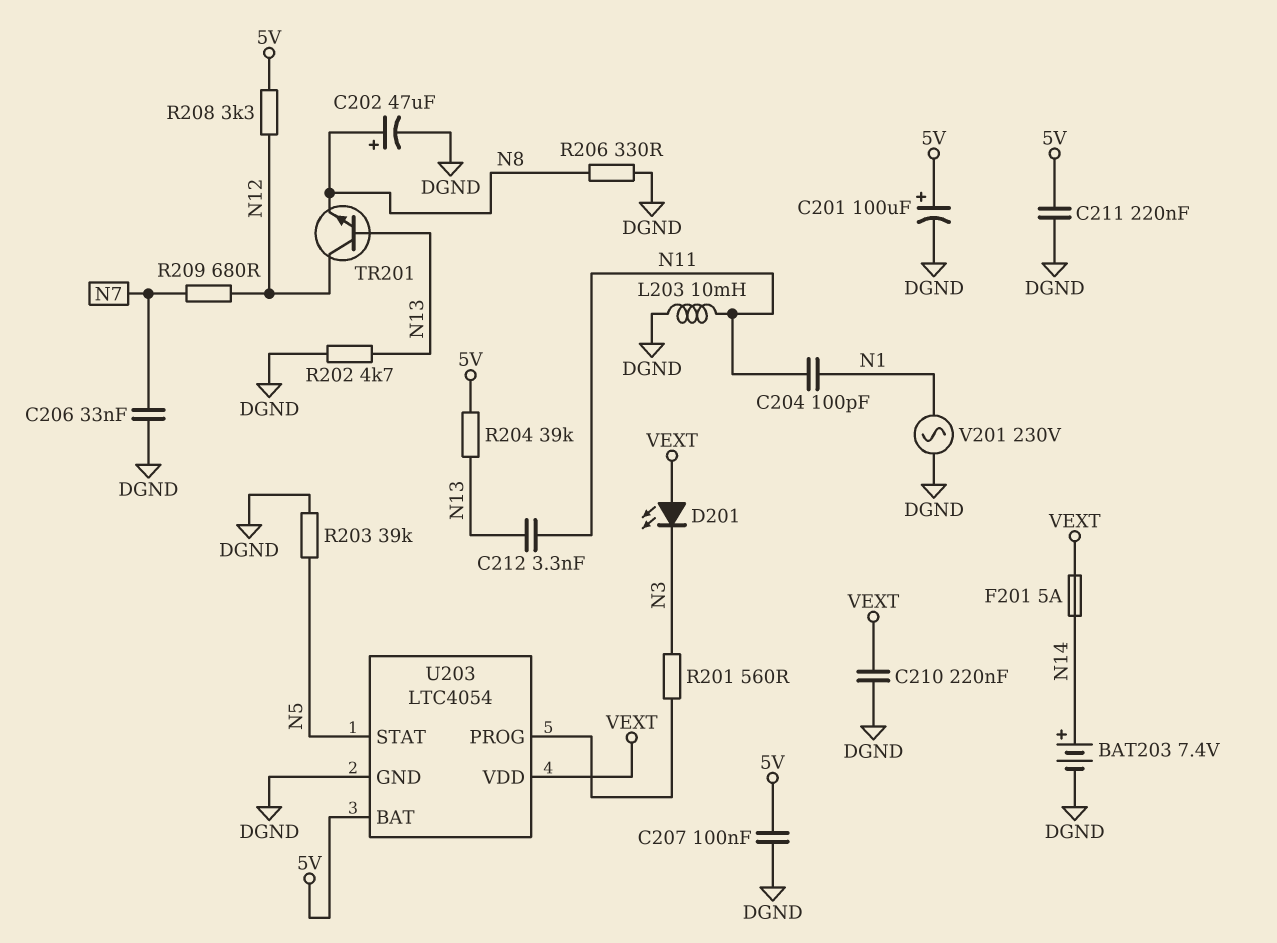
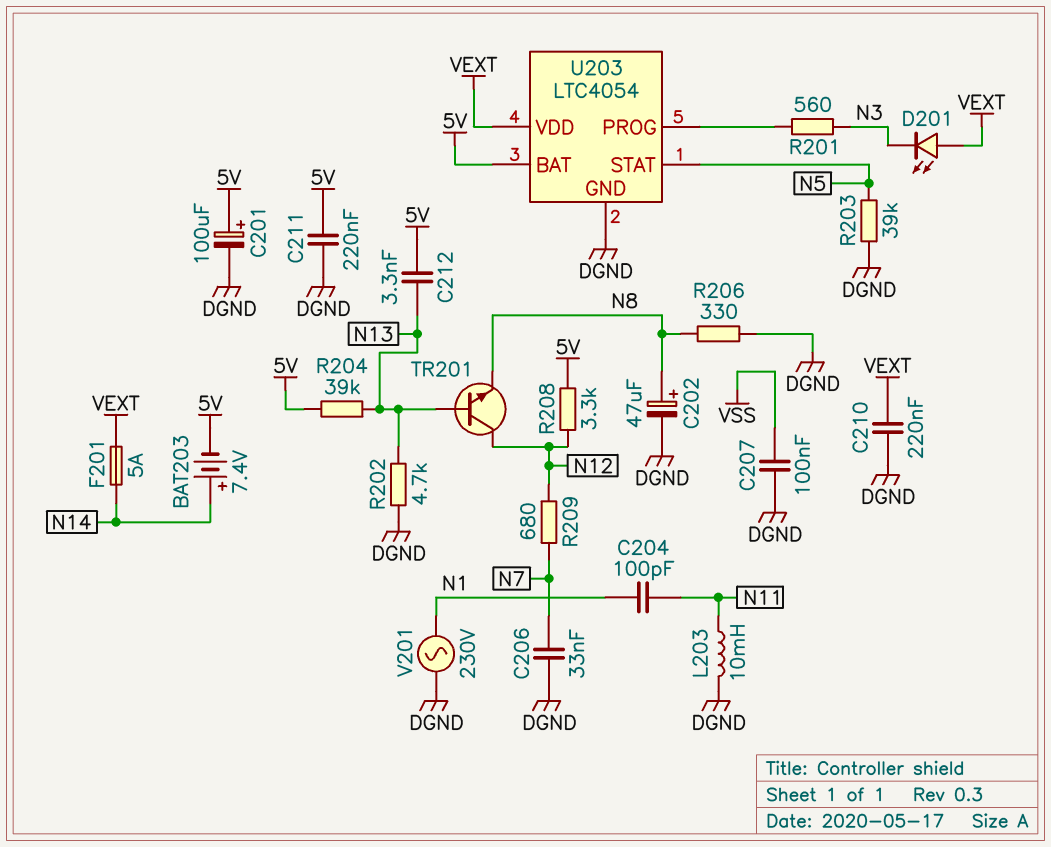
BAT203: 7.4V (plus N14, minus DGND) -> 7.4V (plus N14, minus 5V)
C207: 100nF (5V, DGND) -> 100nF (DGND, VSS)
C212: 3.3nF (N11, N13) -> 3.3nF (5V, N13)

